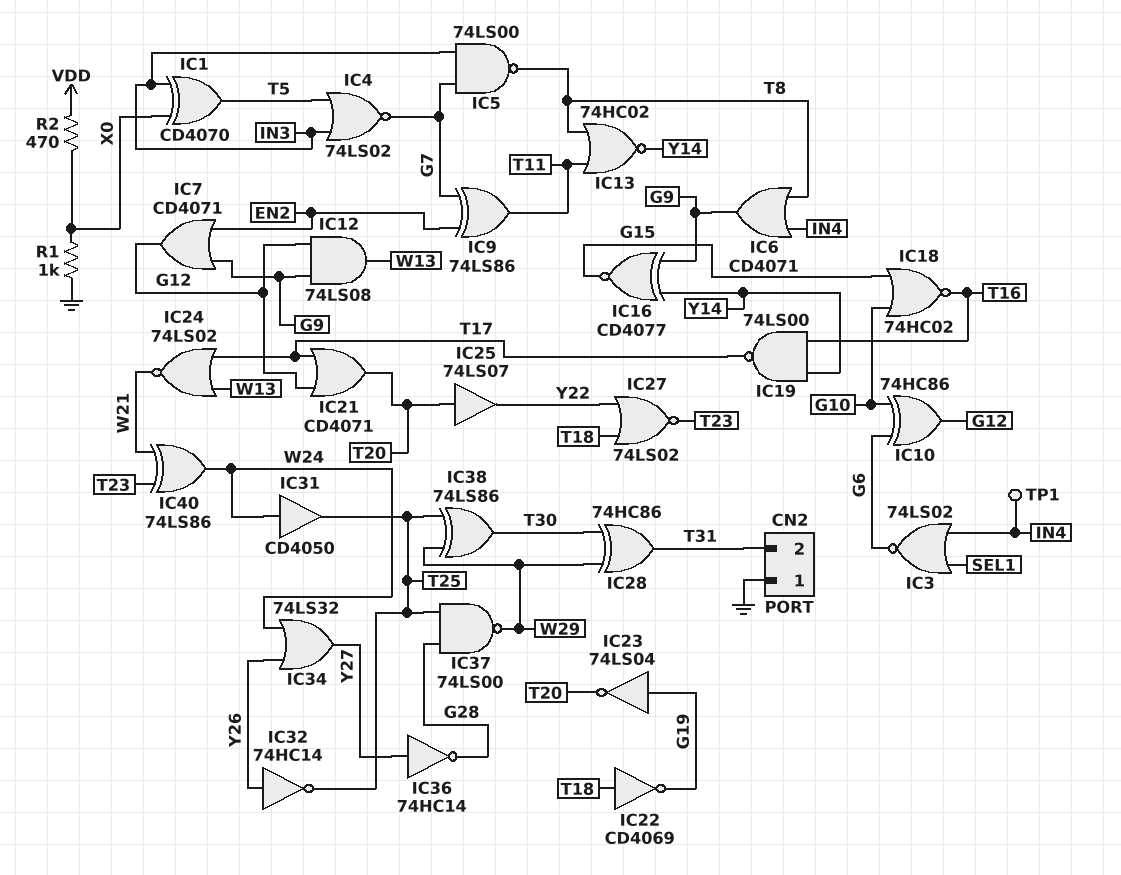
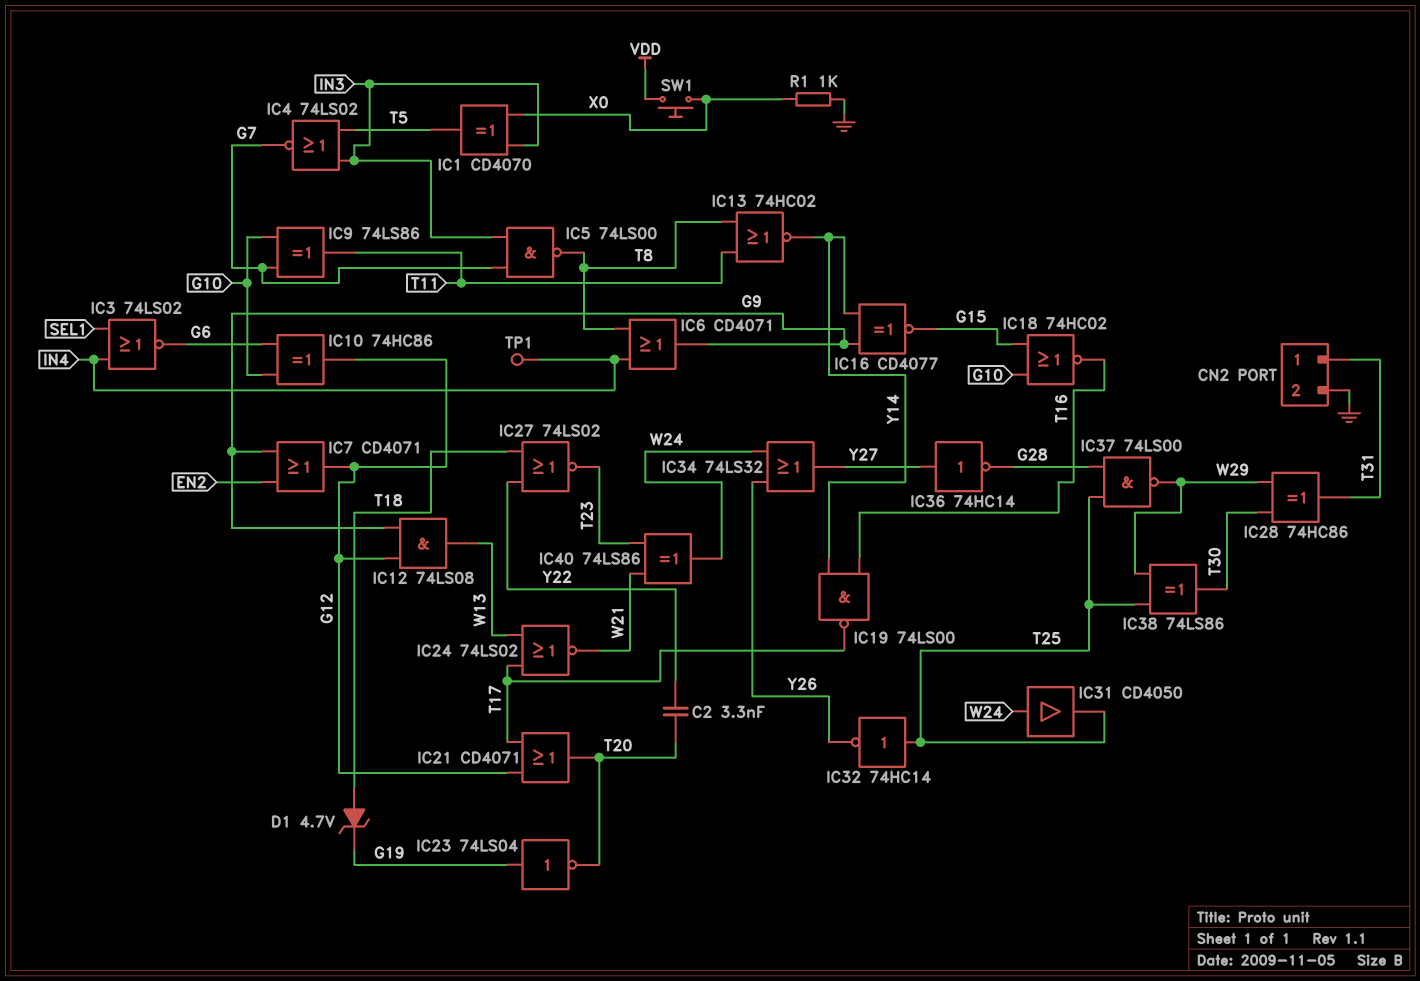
C2: none -> 3.3nF (T20, Y22)
CN2 pin 1: GND -> T31
CN2 pin 2: T31 -> GND
D1: none -> zener 4.7V (A T18, K G19)
IC9: XOR 74LS86 (in EN2, in G7, out T11) -> XOR 74LS86 (in G7, in G10, out T11)
IC22: NOT CD4069 (in T18, out G19) -> none
IC25: buffer 74LS07 (in T20, out Y22) -> none
IC32: NOT 74HC14 (in Y26, out T25) -> NOT 74HC14 (in T25, out Y26)
R2: 470 (VDD, X0) -> none
SW1: none -> button (VDD, X0)

